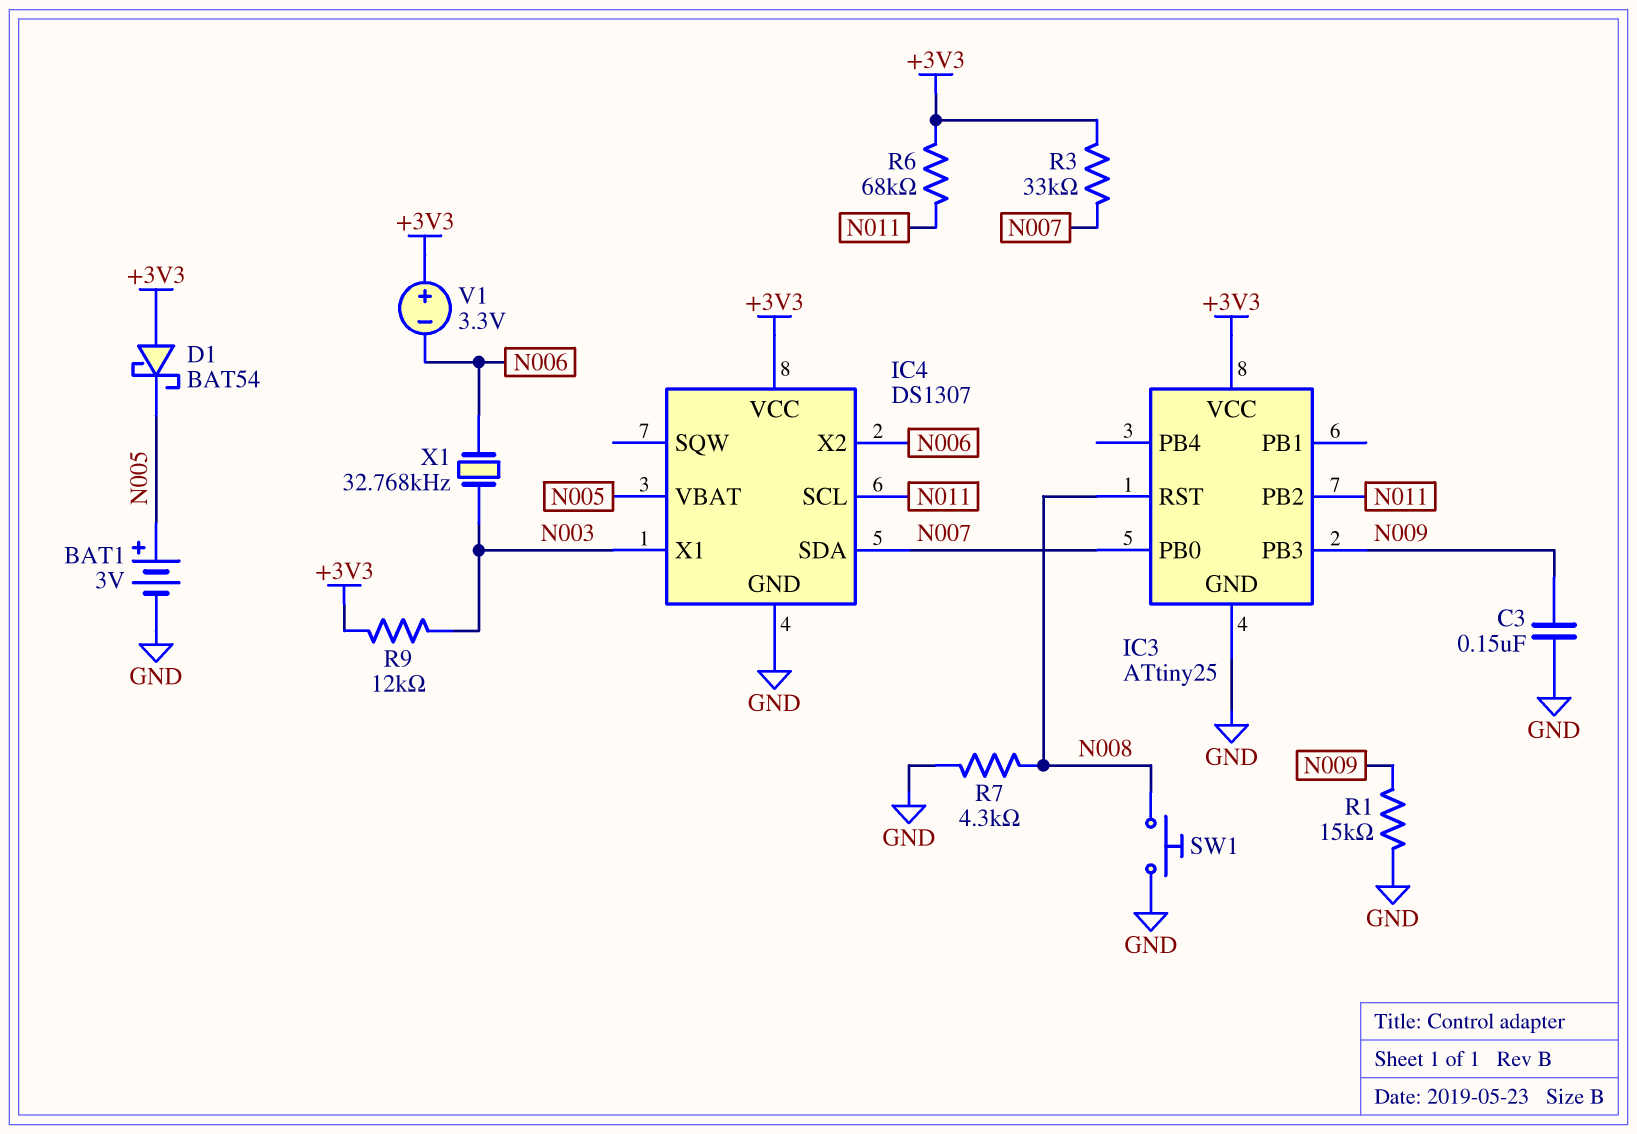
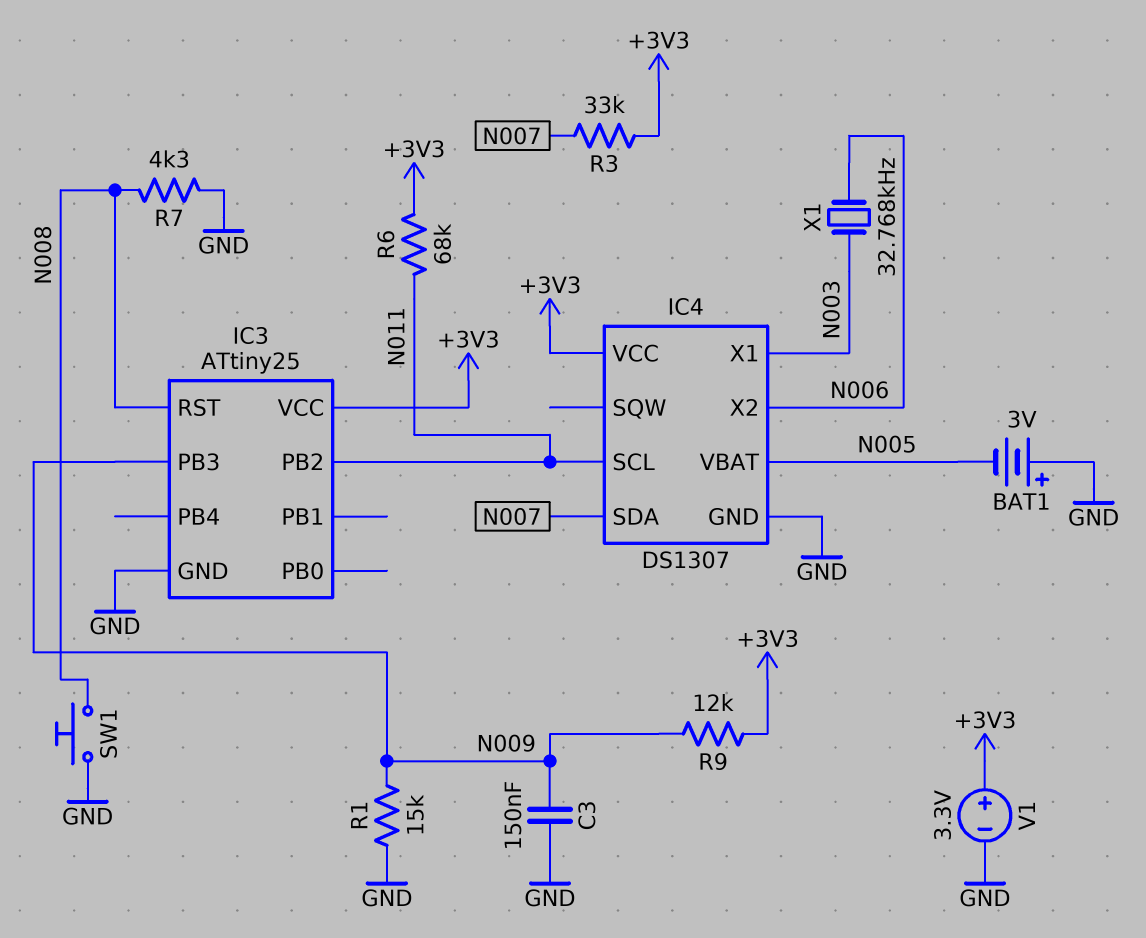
BAT1: 3V (plus N005, minus GND) -> 3V (plus GND, minus N005)
D1: schottky BAT54 (A +3V3, K N005) -> none
IC3 pin PB0: N007 -> none
R9: 12k (+3V3, N003) -> 12k (+3V3, N009)
V1: 3.3V (plus +3V3, minus N006) -> 3.3V (plus +3V3, minus GND)

